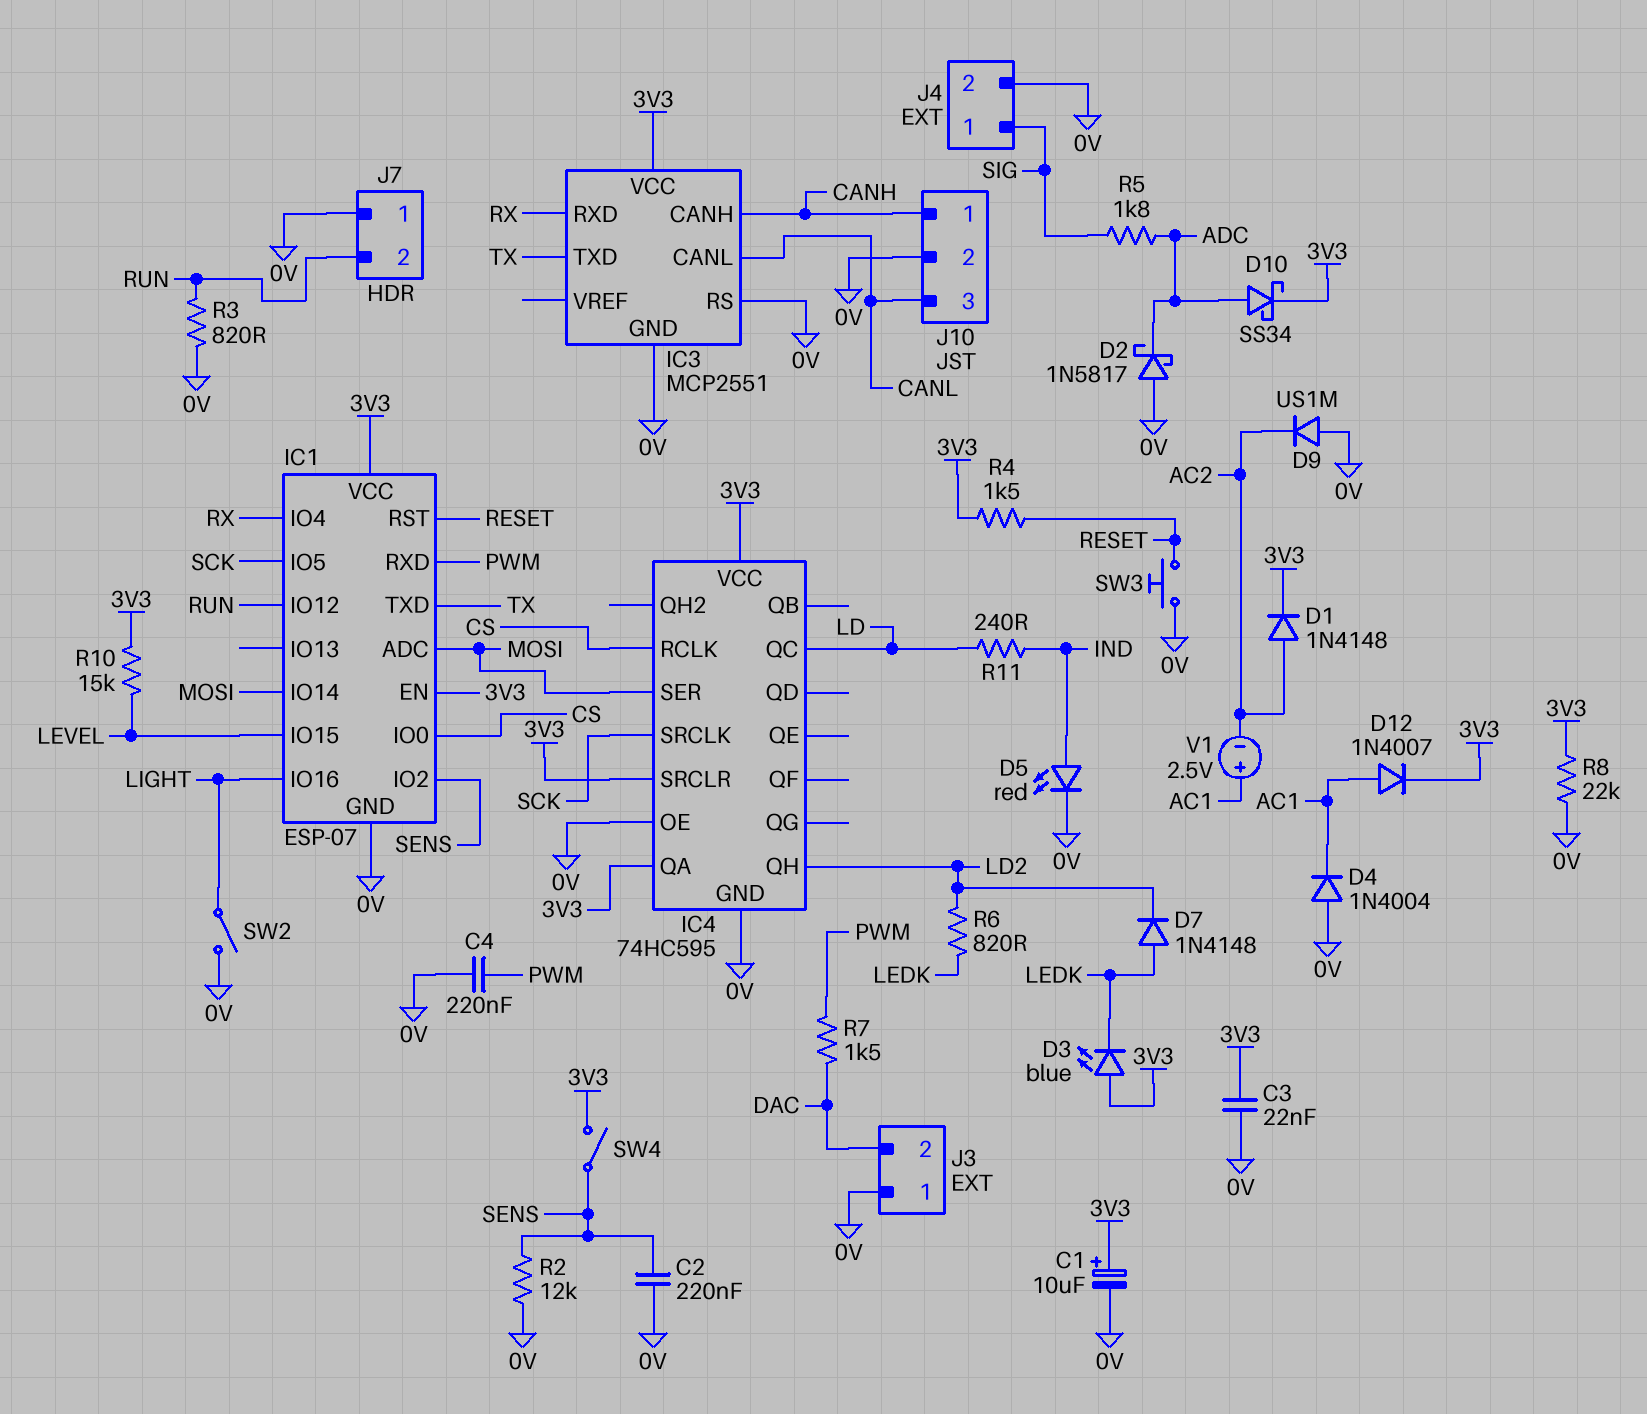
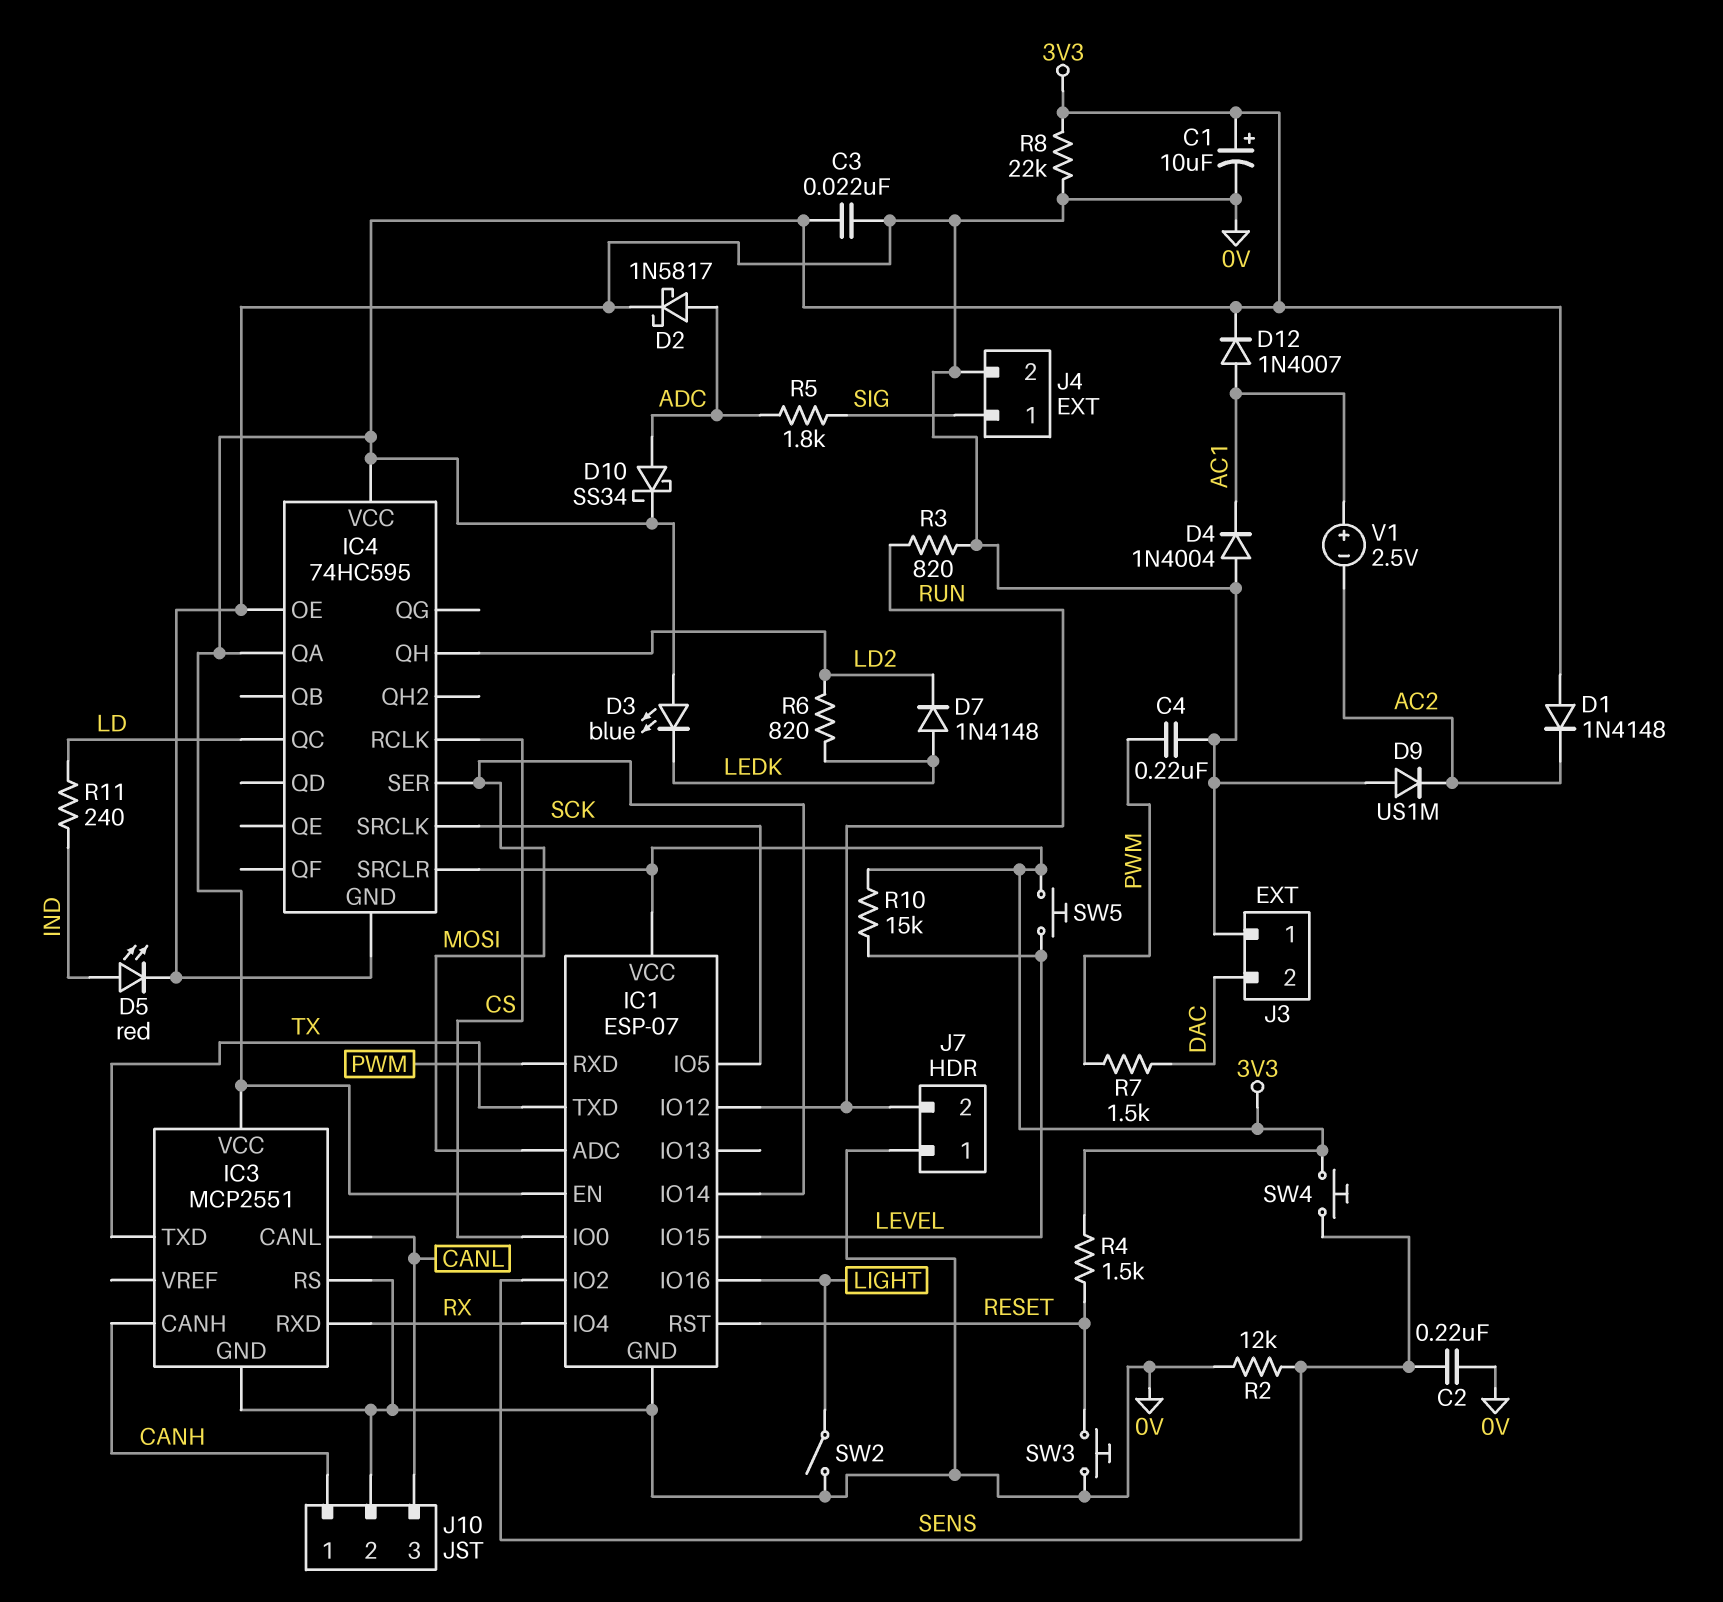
D1: diode 1N4148 (A AC2, K 3V3) -> diode 1N4148 (A 3V3, K AC2)
D2: schottky 1N5817 (A 0V, K ADC) -> schottky 1N5817 (A ADC, K 0V)
SW4: switch (3V3, SENS) -> button (3V3, SENS)
SW5: none -> button (3V3, LEVEL)

